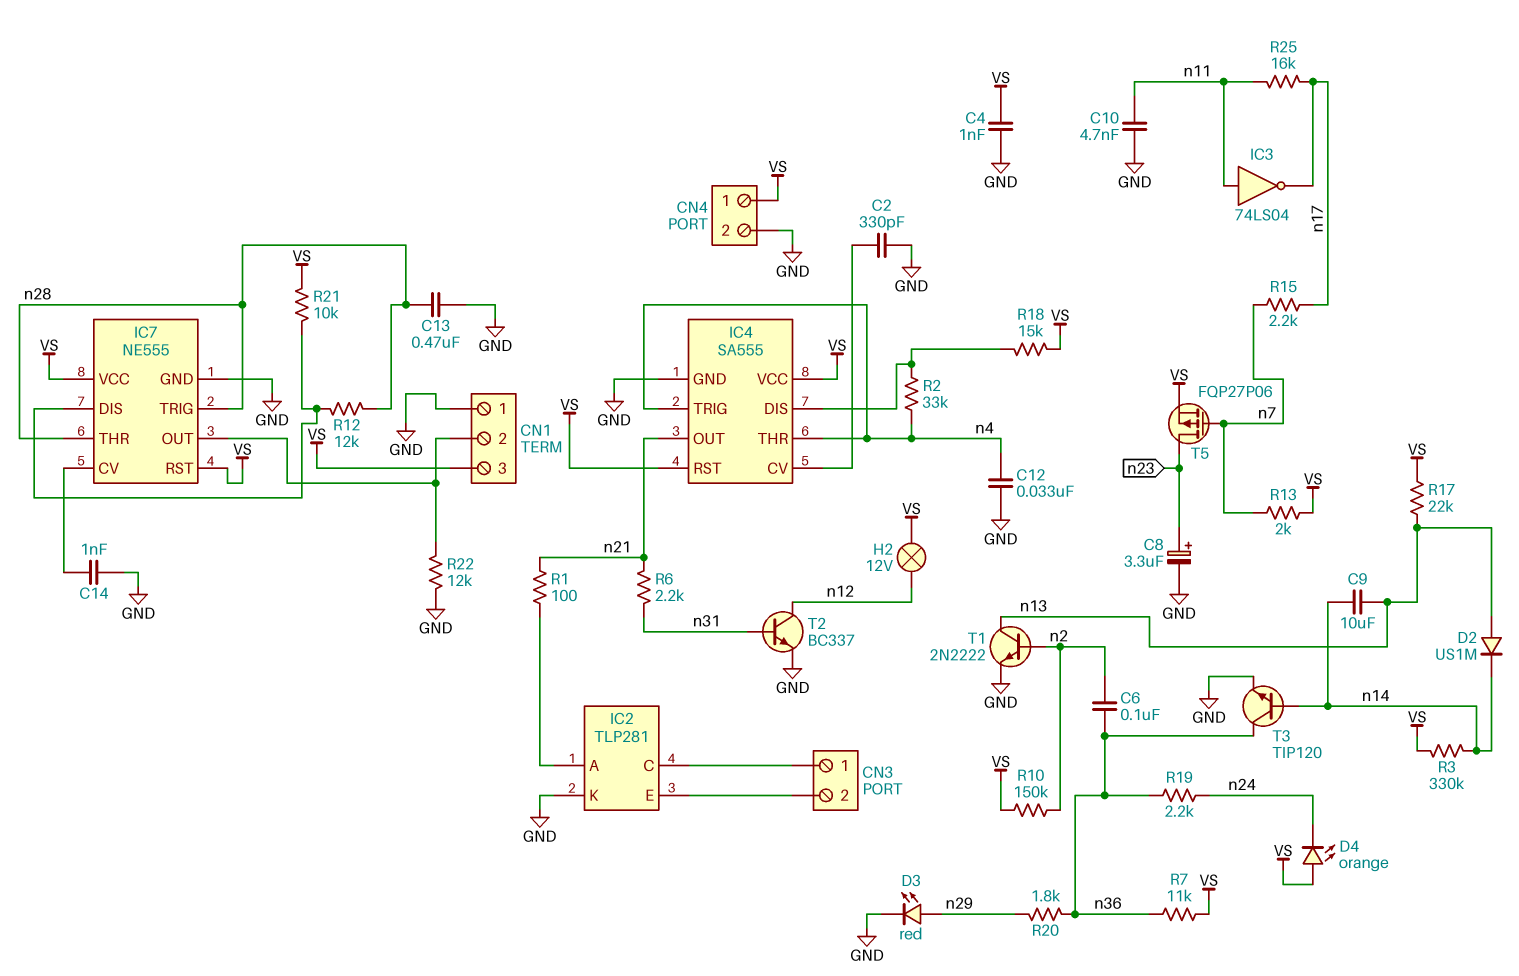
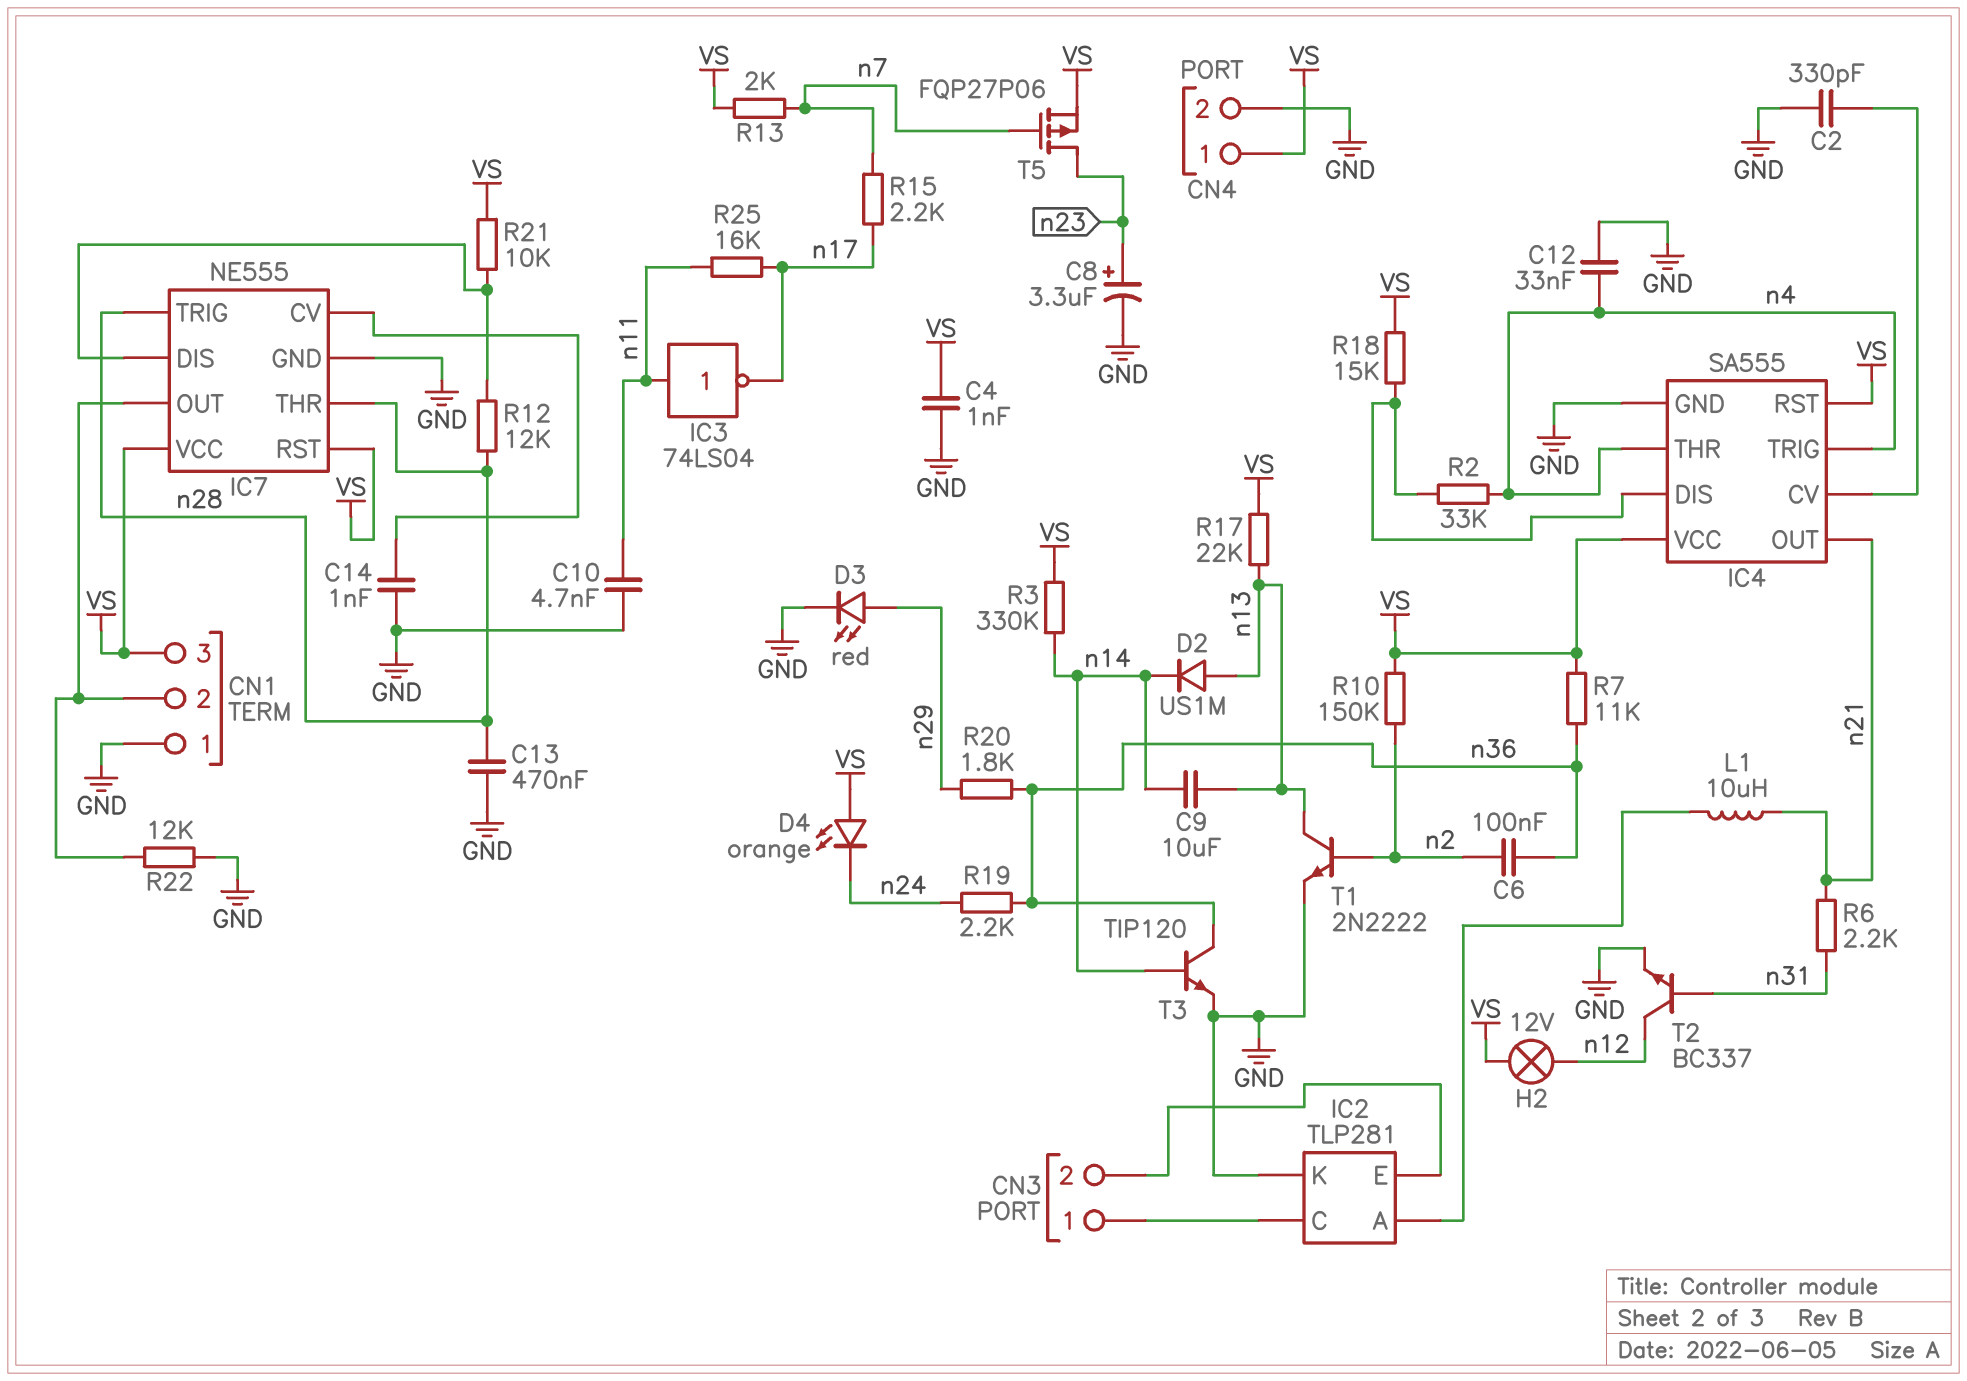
L1: none -> 10uH (IC2/A, n21)
R1: 100 (IC2/A, n21) -> none

